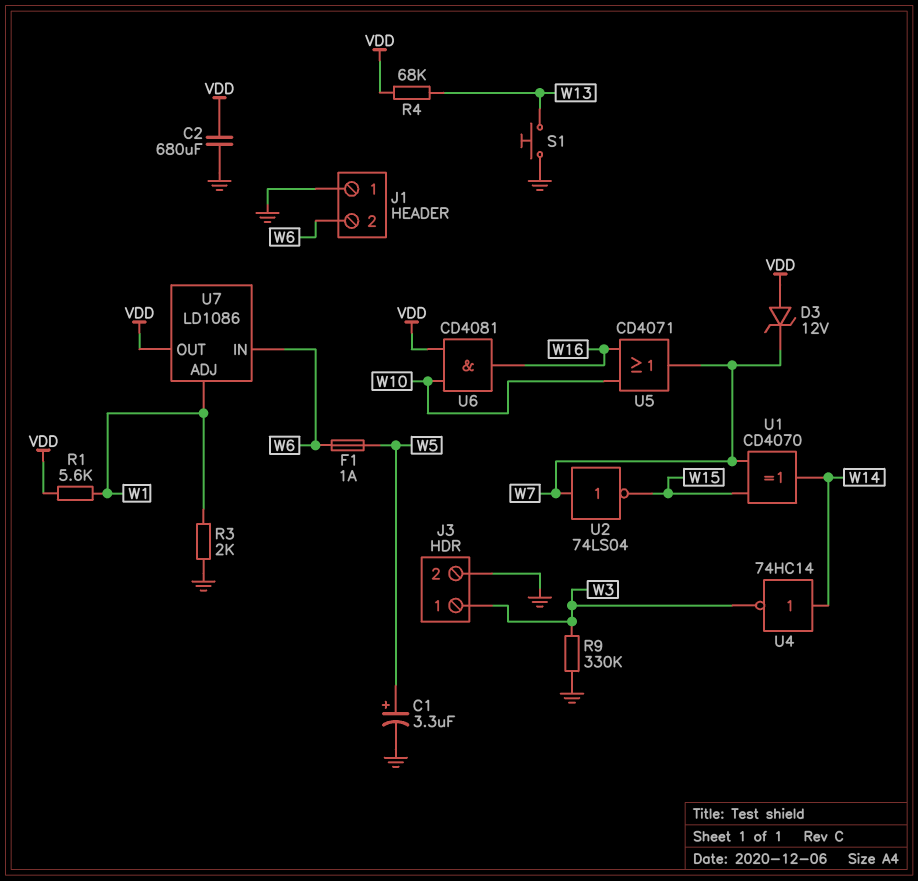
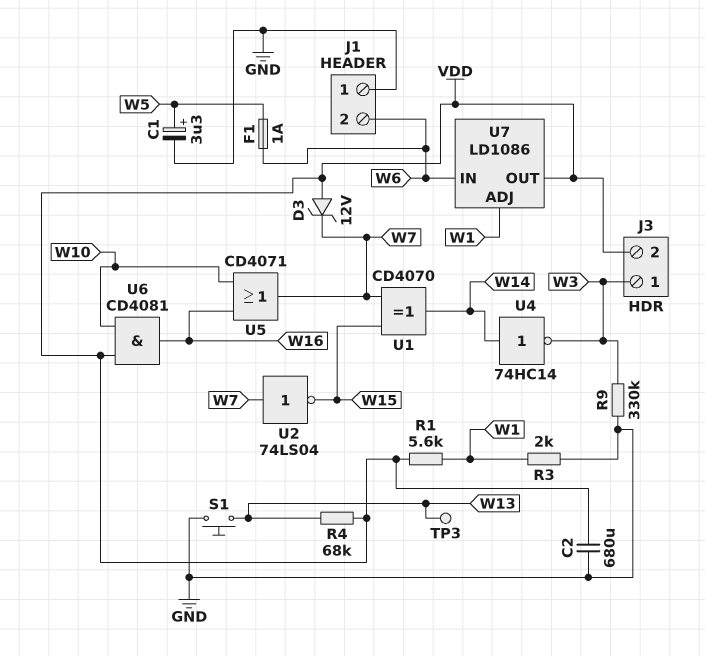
J3 pin 2: GND -> VDD
TP3: none -> test point (W13)

